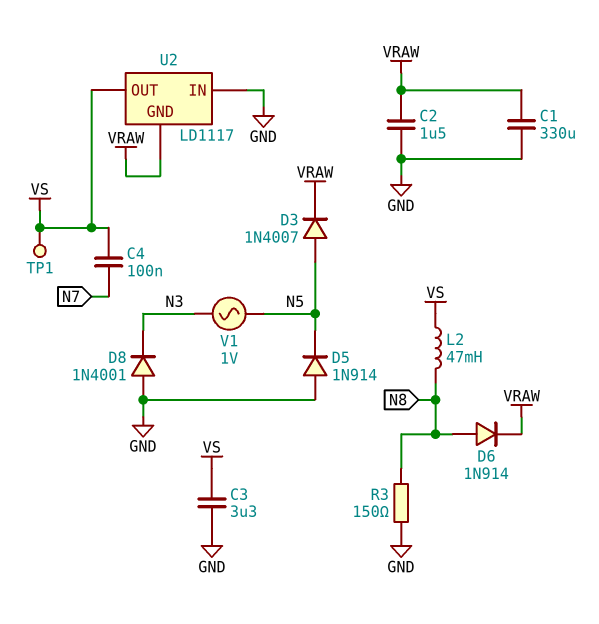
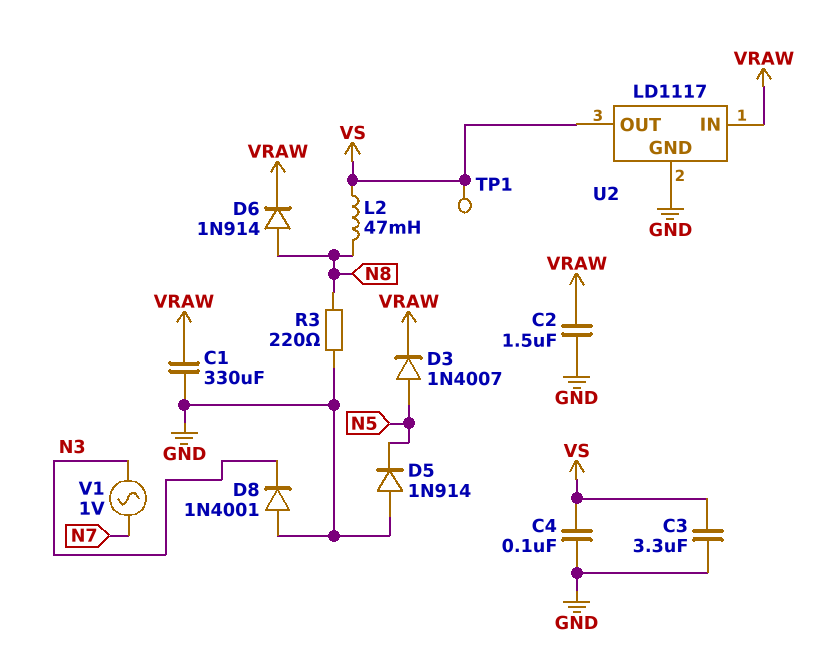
C4: 100nF (N7, VS) -> 100nF (GND, VS)
R3: 150 (GND, N8) -> 220 (GND, N8)
U2 pin GND: VRAW -> GND
U2 pin IN: GND -> VRAW
V1: AC 1V (N3, N5) -> AC 1V (N3, N7)

